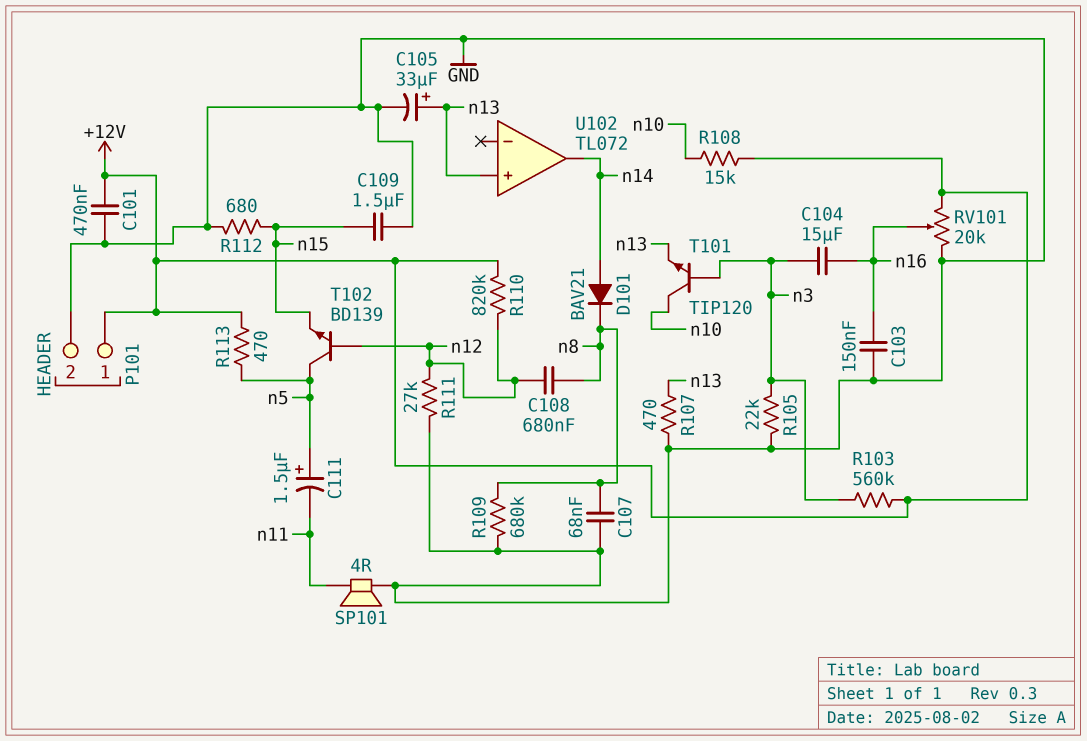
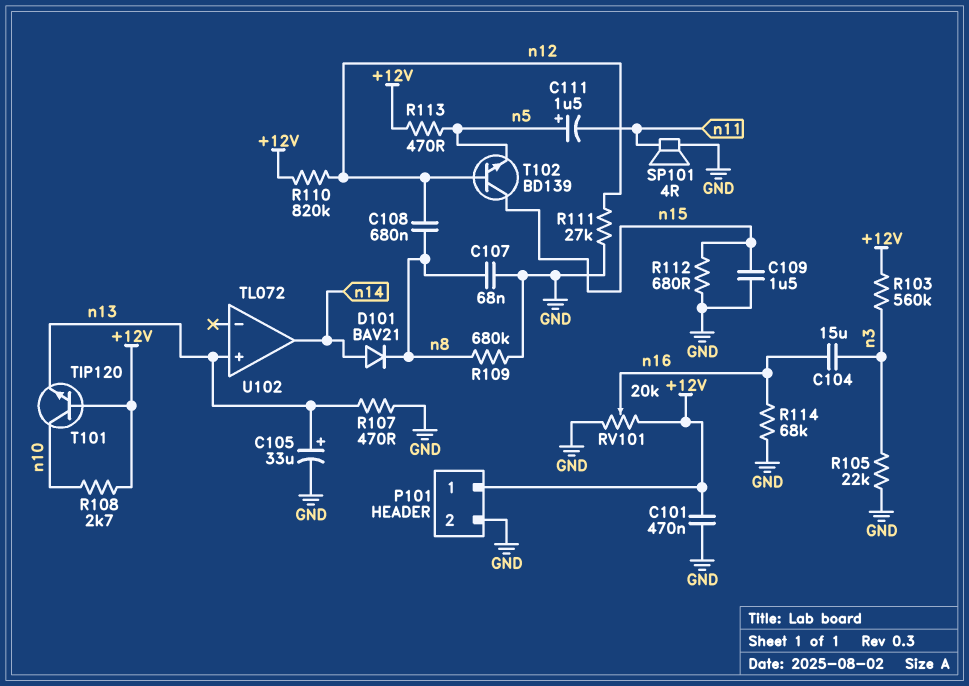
C103: 150nF (GND, n16) -> none
R108: 15k (+12V, n10) -> 2.7k (+12V, n10)
R114: none -> 68k (GND, n16)
T101: NPN TIP120 (B n3, C n10, E n13) -> NPN TIP120 (B +12V, C n10, E n13)
T102: NPN BD139 (B n12, C n5, E n15) -> NPN BD139 (B n12, C n15, E n5)

